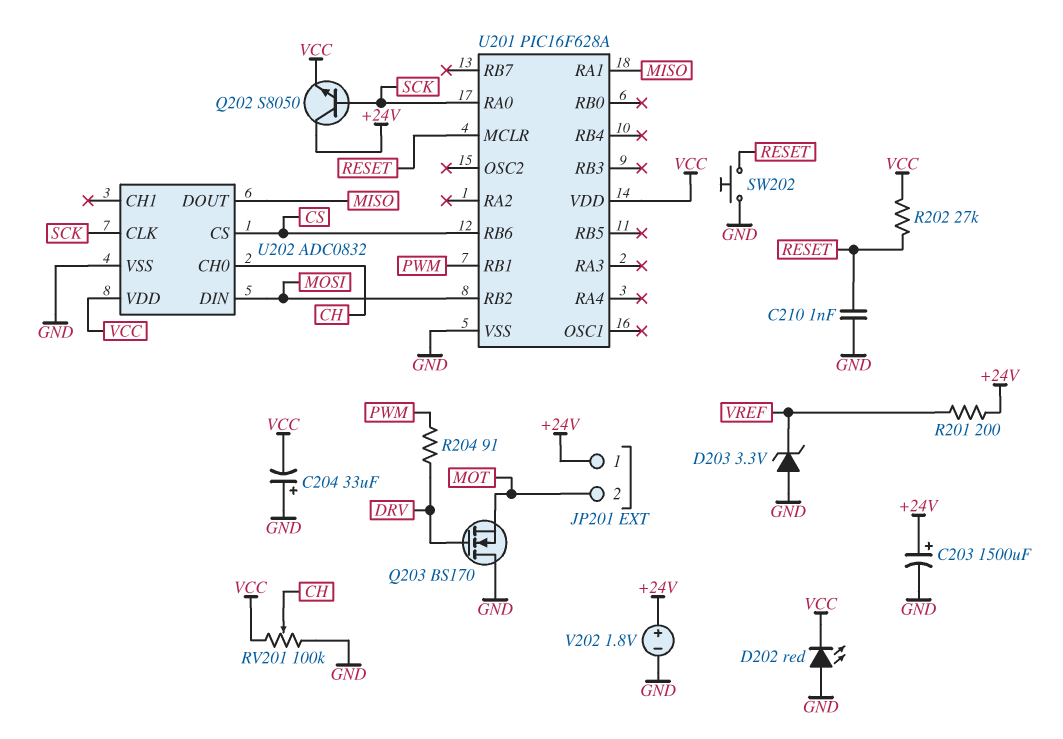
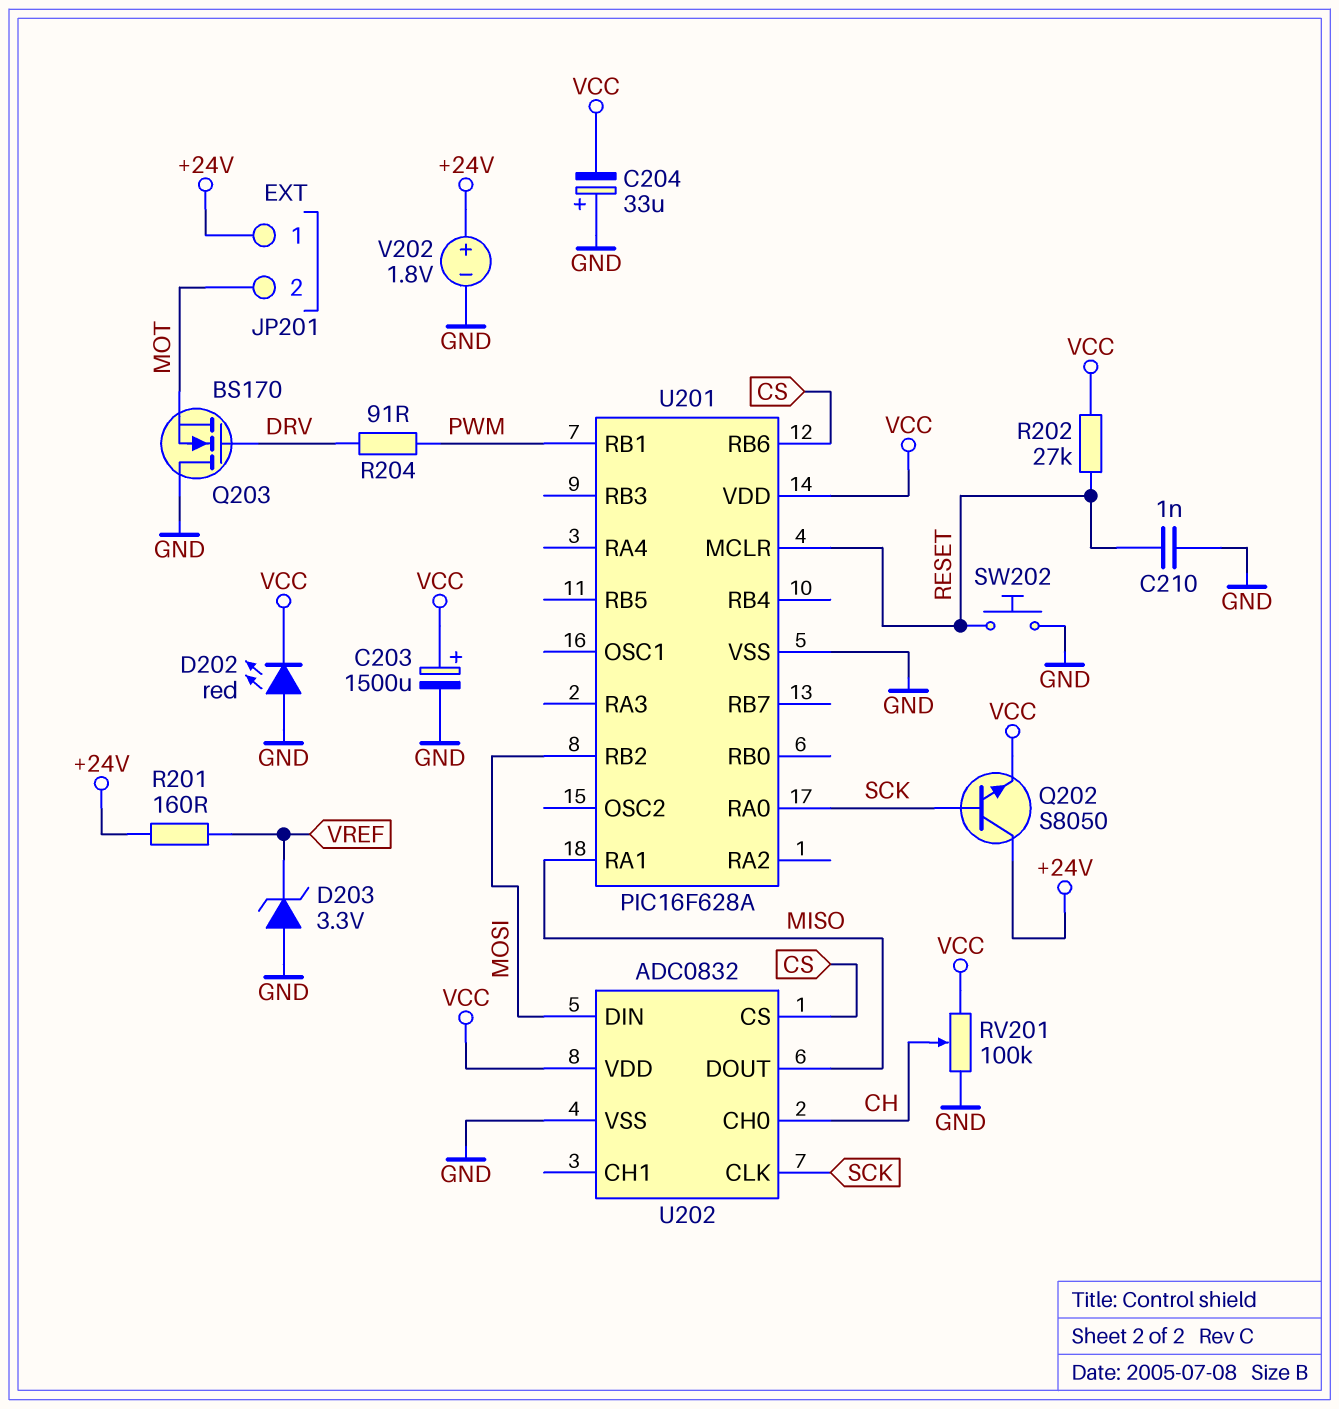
C203: 1500uF (plus +24V, minus GND) -> 1500uF (plus VCC, minus GND)
R201: 200 (+24V, VREF) -> 160 (+24V, VREF)

